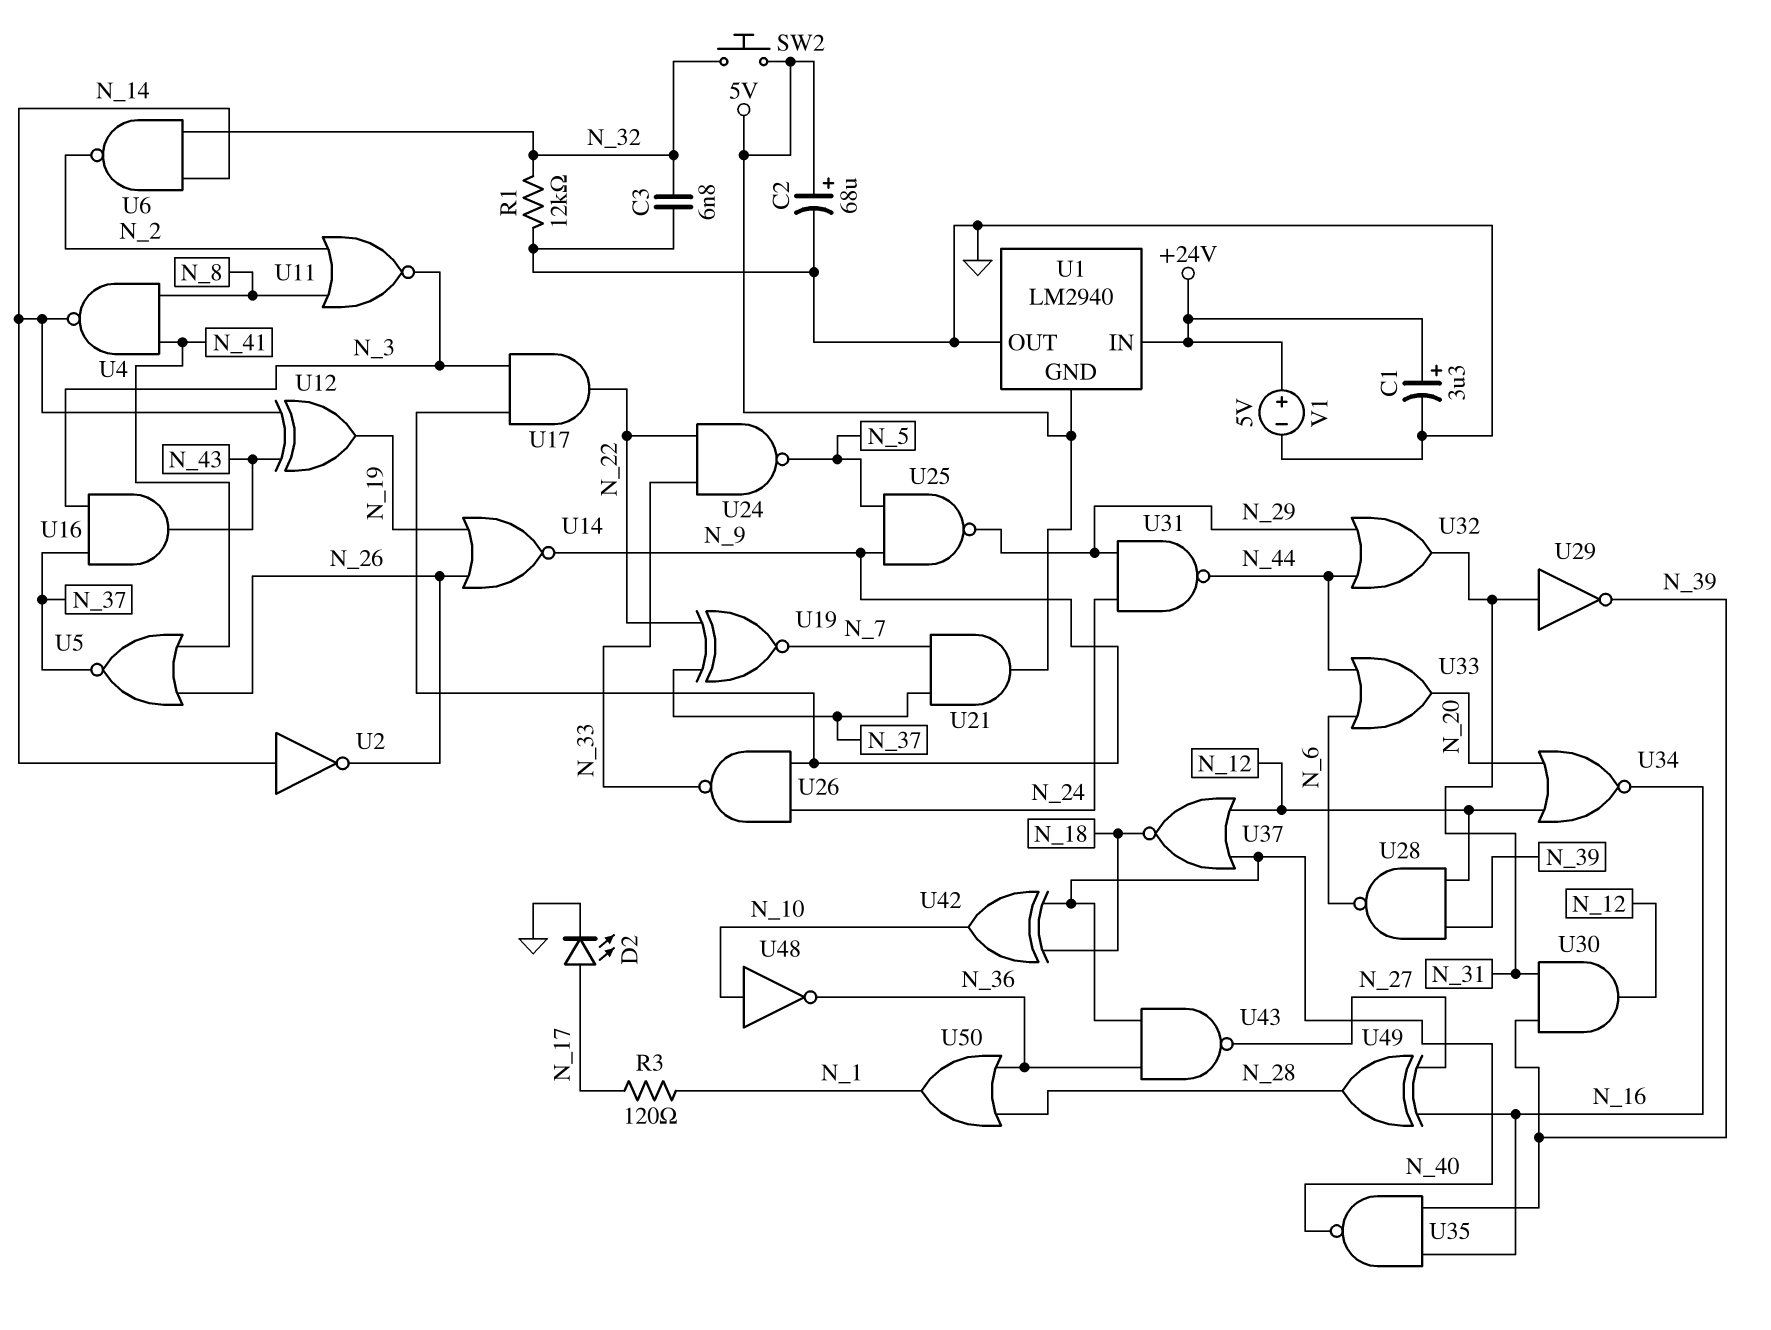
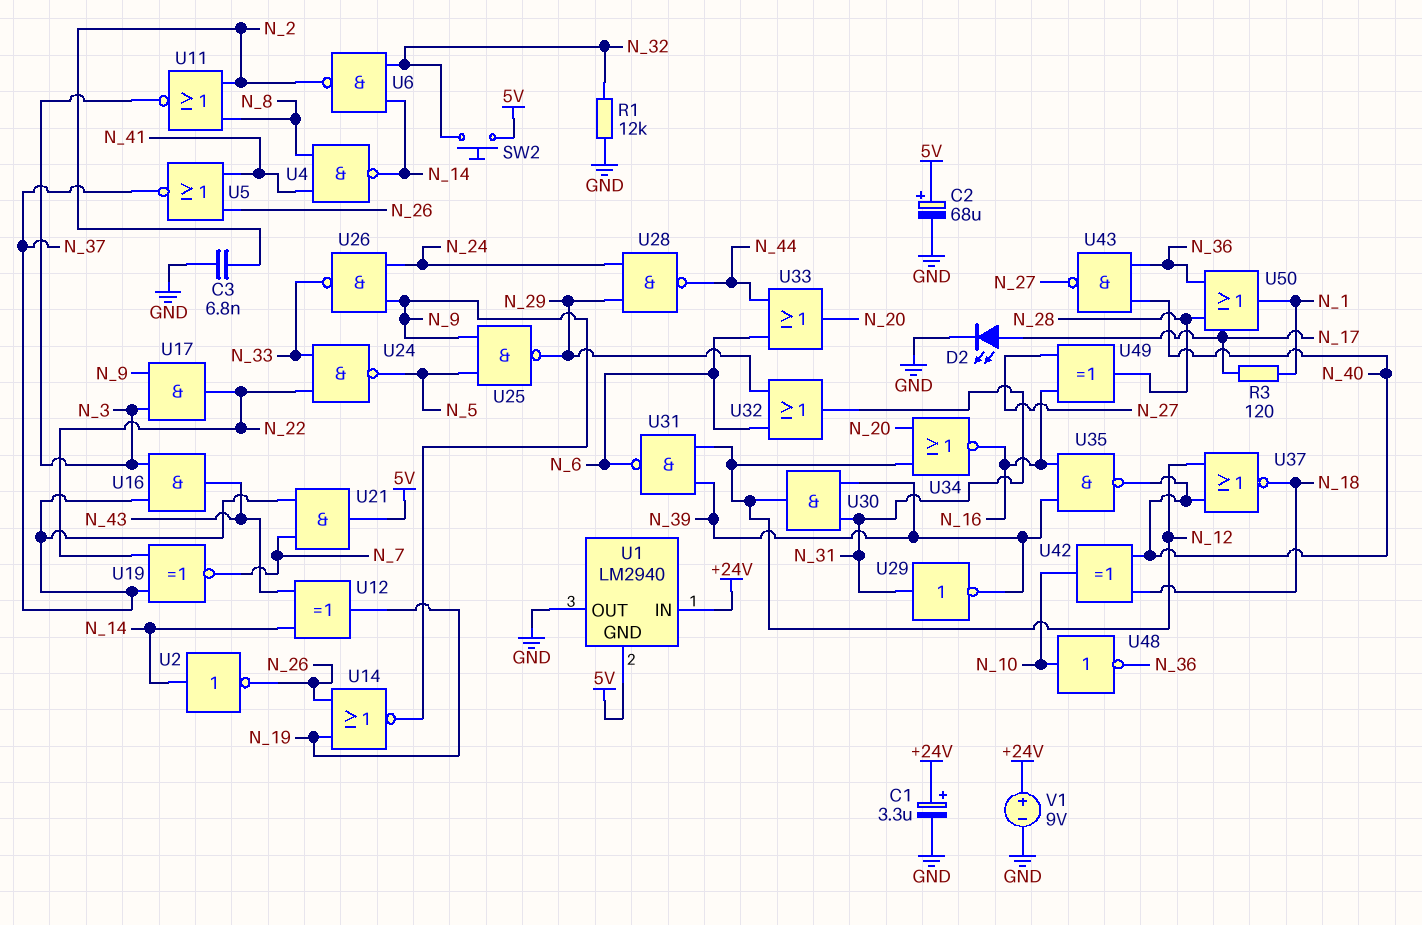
C3: 6.8nF (GND, N_32) -> 6.8nF (GND, N_2)
U28: NAND (in N_12, in N_39, out N_6) -> NAND (in N_24, in N_29, out N_44)
U31: NAND (in N_24, in N_29, out N_44) -> NAND (in N_12, in N_39, out N_6)
U32: OR (in N_29, in N_44, out N_31) -> OR (in N_6, in N_29, out N_31)
V1: 5V (plus +24V, minus GND) -> 9V (plus +24V, minus GND)

